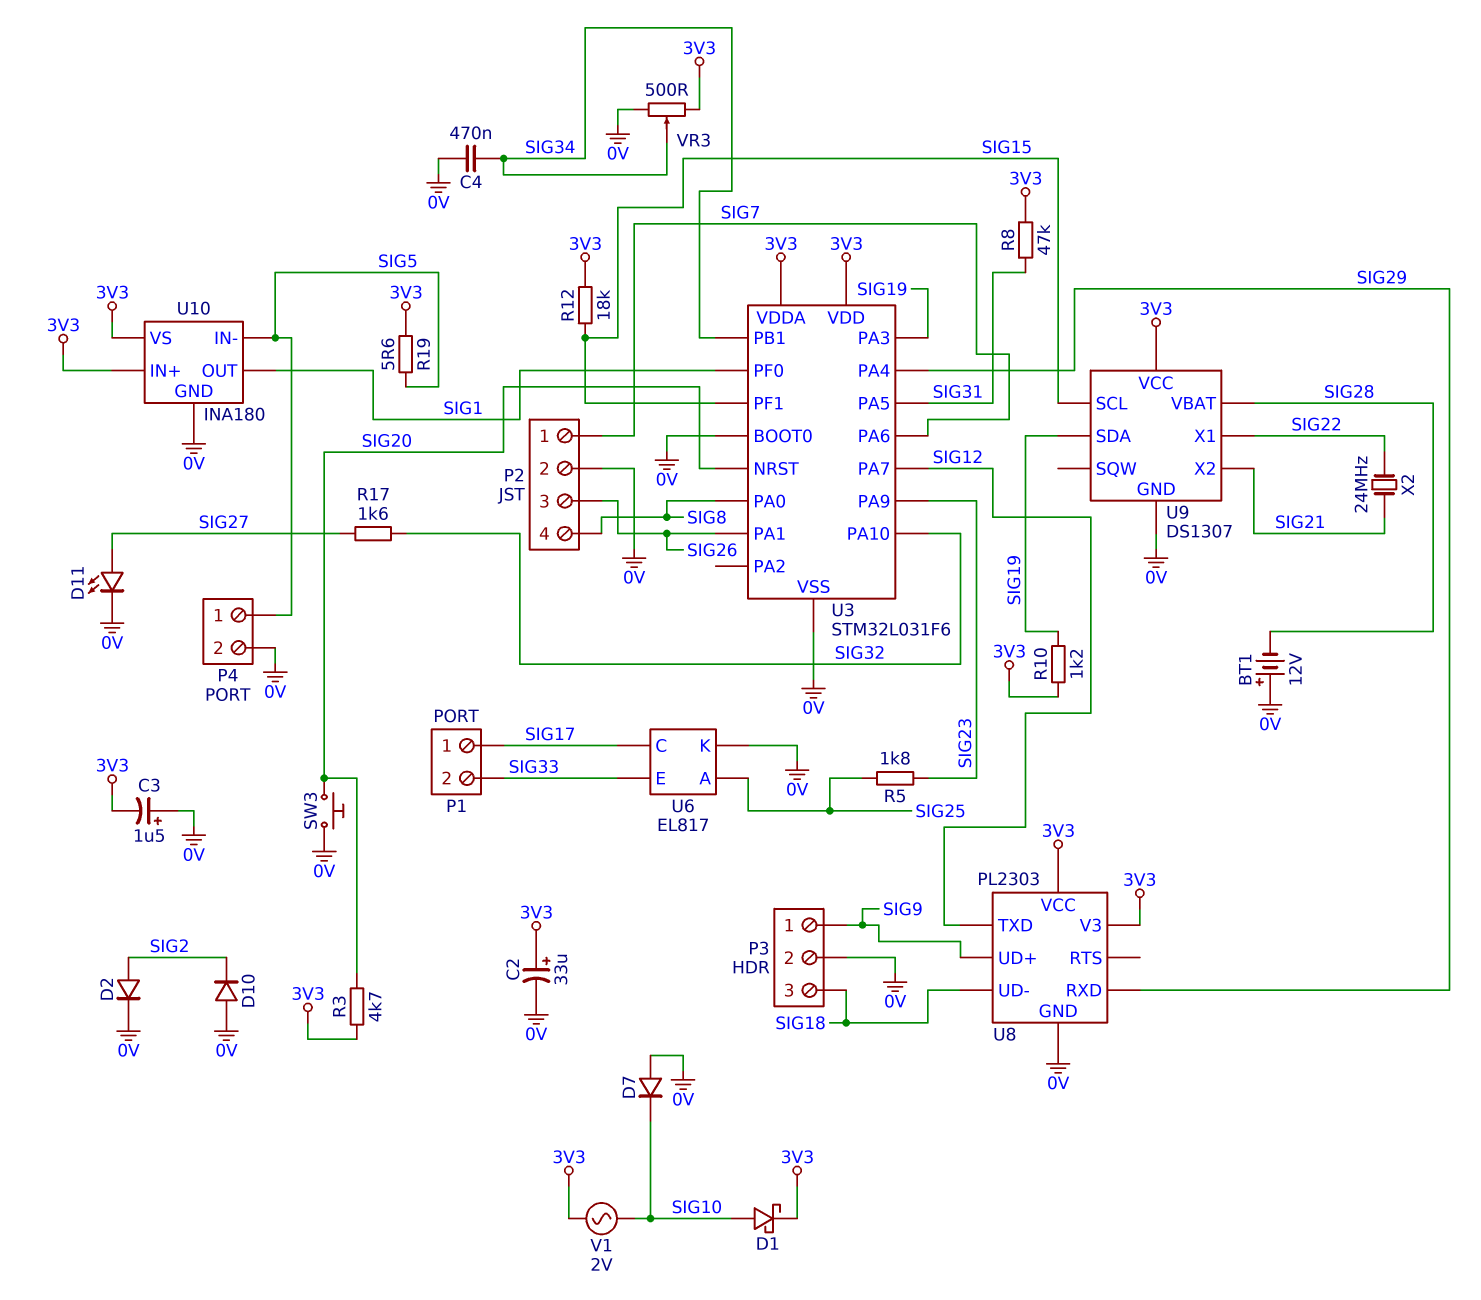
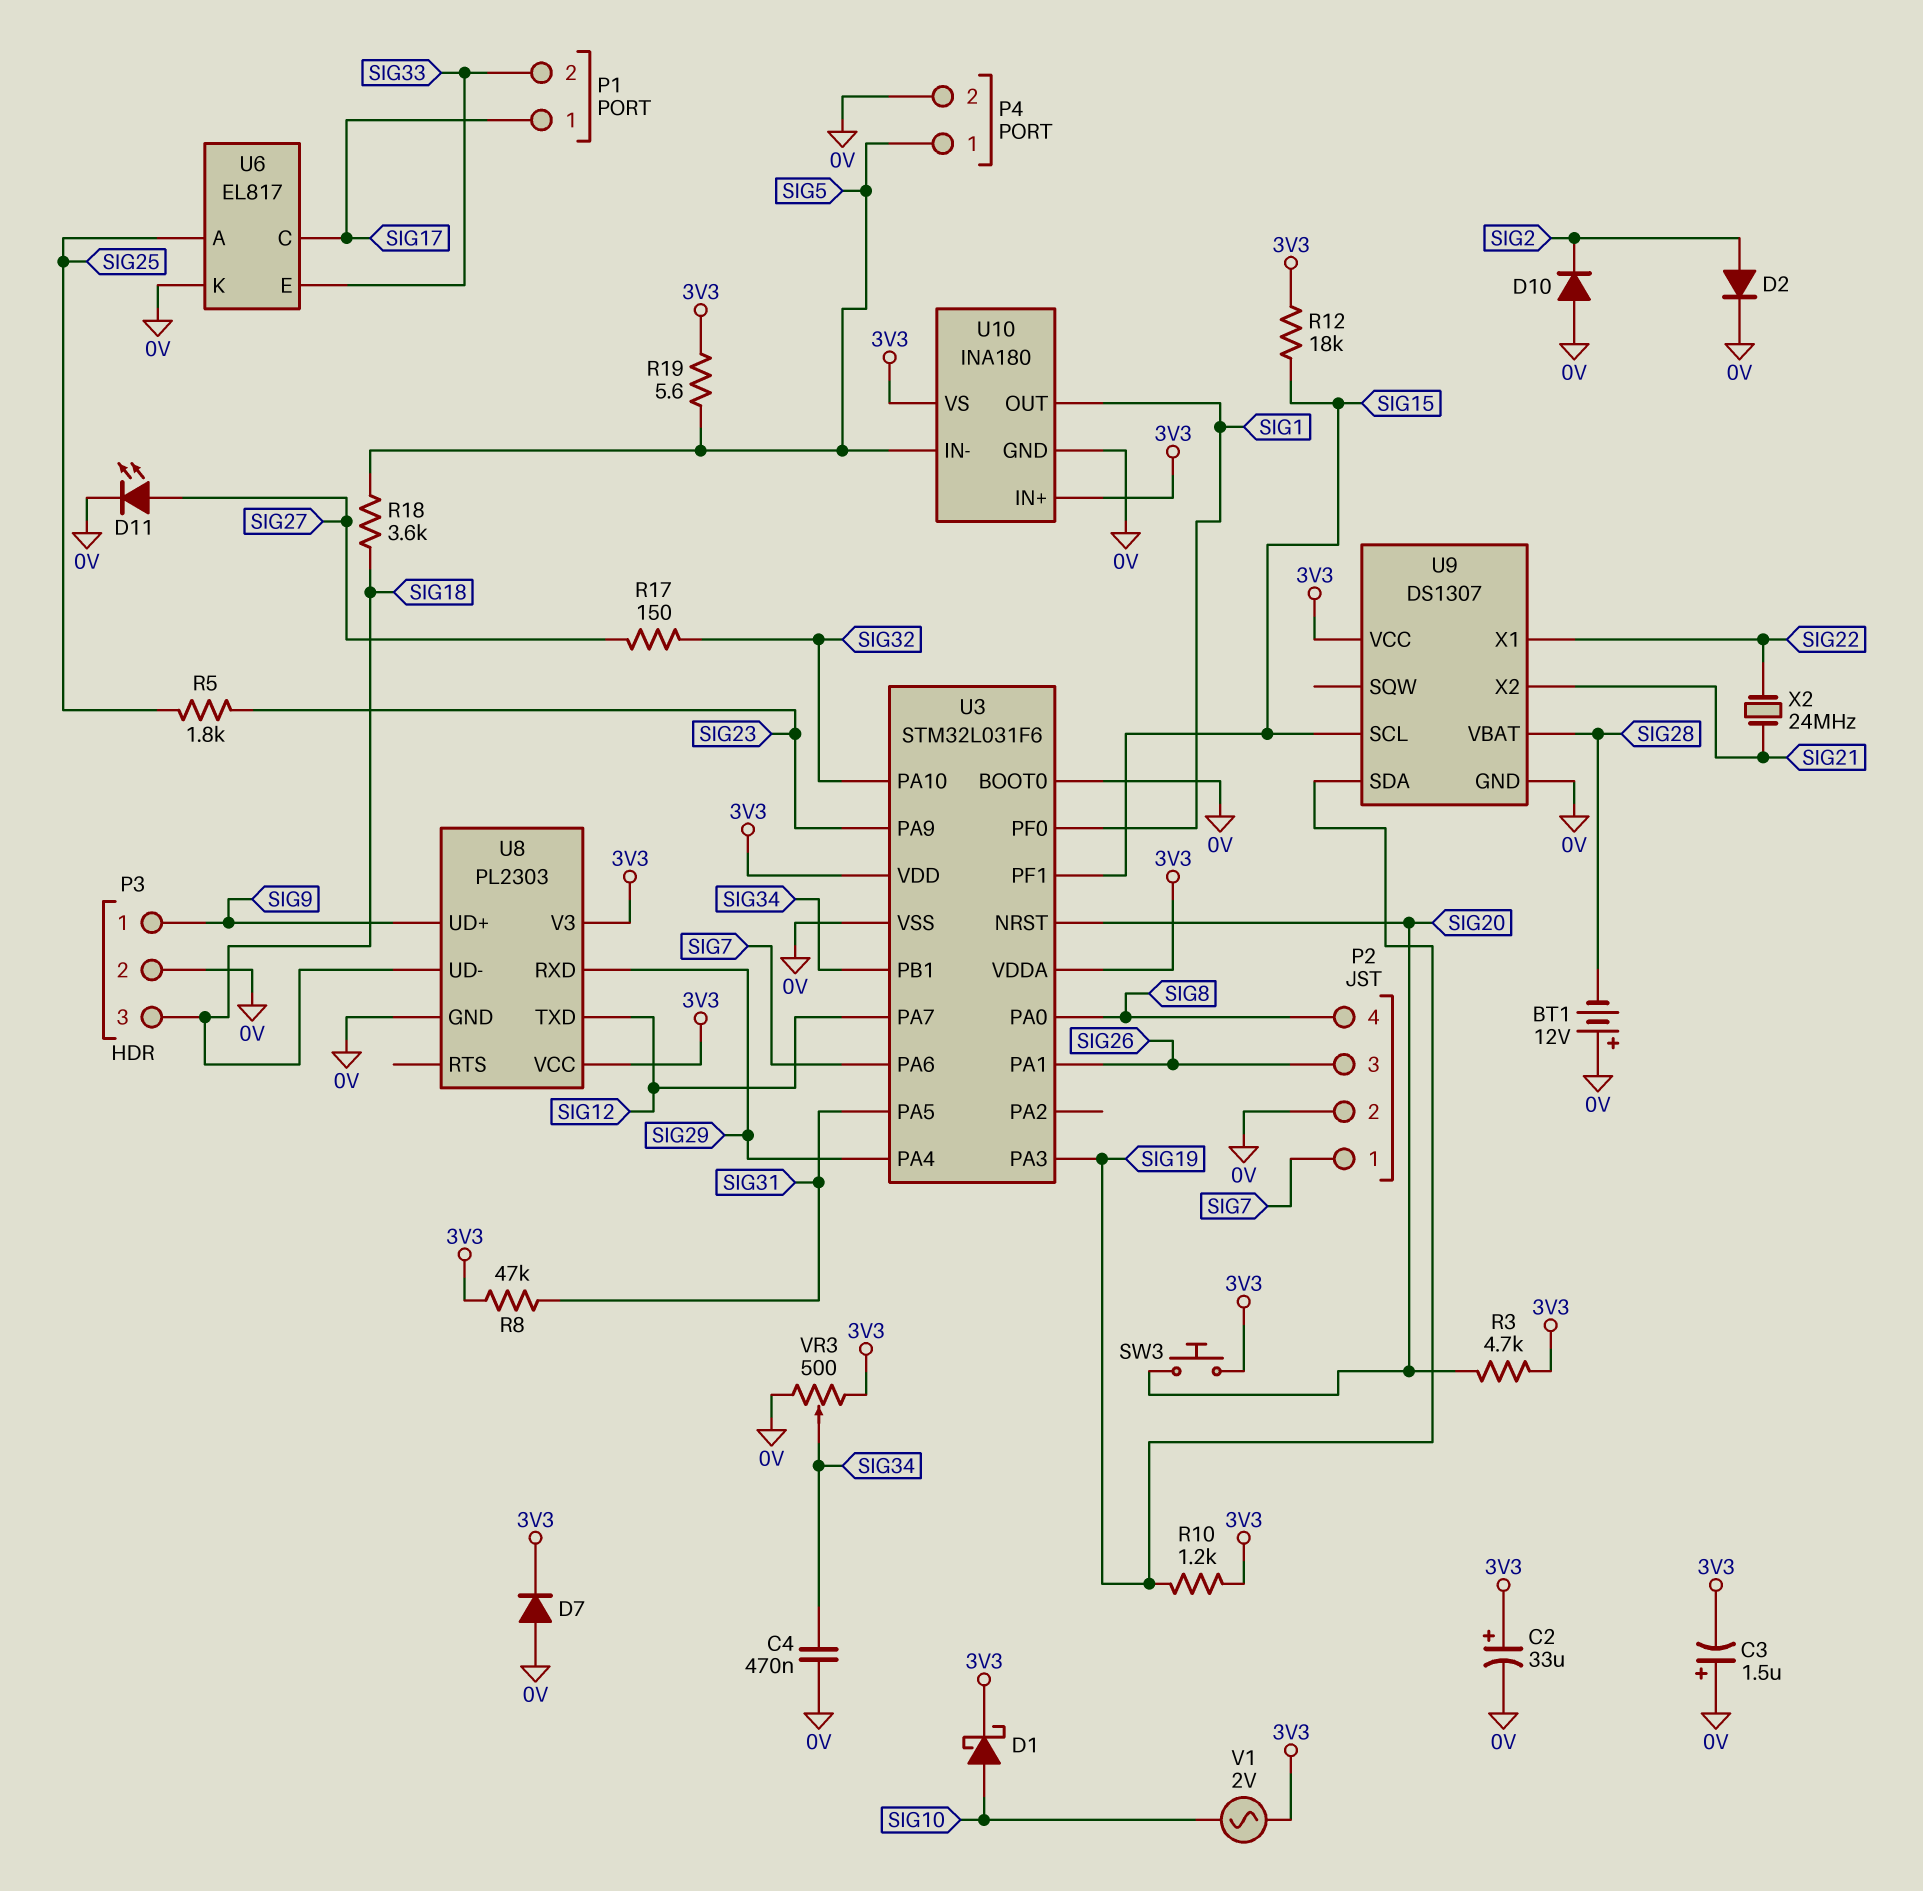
D7: diode (A 0V, K SIG10) -> diode (A 0V, K 3V3)
R17: 1.6k (SIG27, SIG32) -> 150 (SIG27, SIG32)
R18: none -> 3.6k (SIG5, SIG18)
SW3: button (0V, SIG20) -> button (3V3, SIG20)

